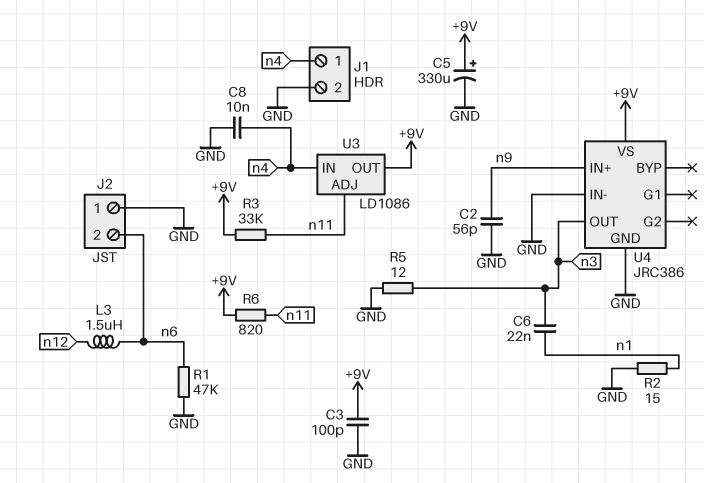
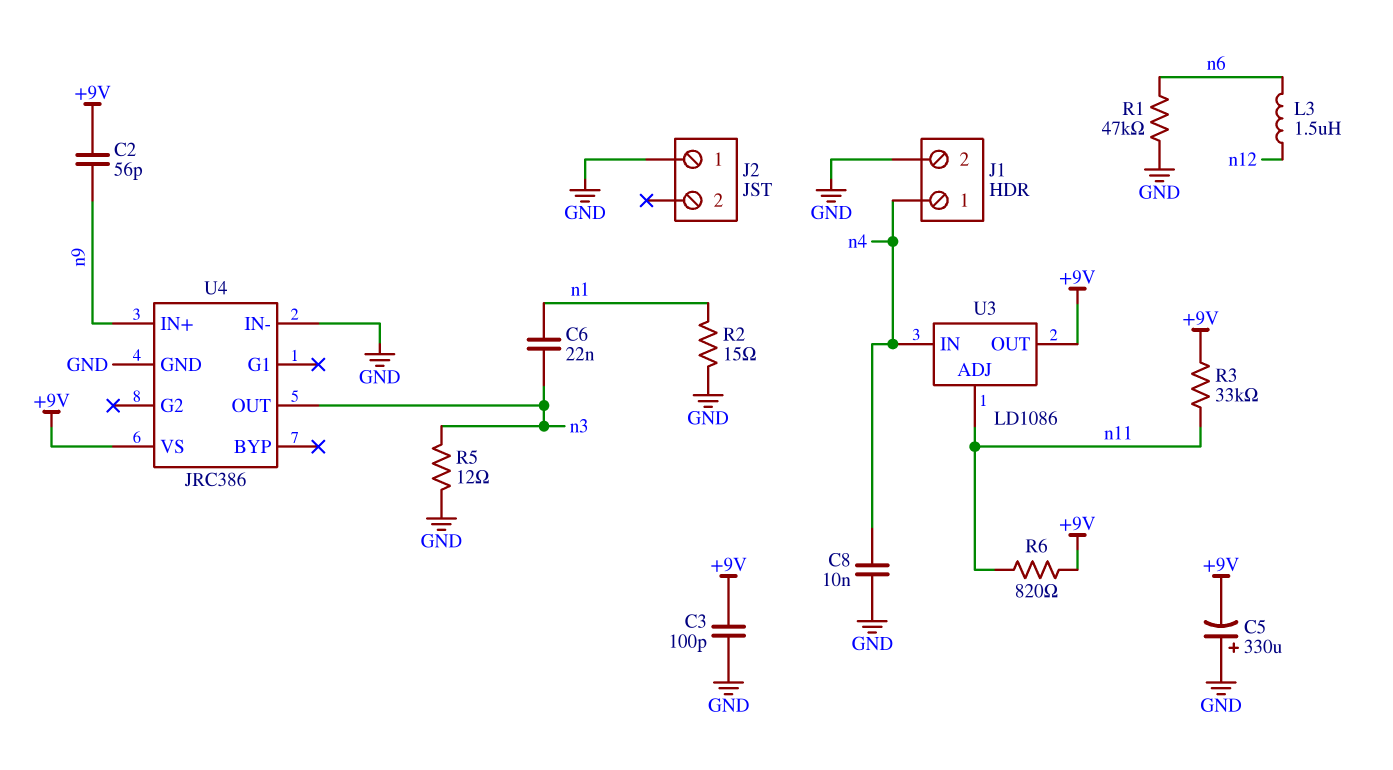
C2: 56pF (GND, n9) -> 56pF (+9V, n9)
C5: 330uF (plus +9V, minus GND) -> 330uF (plus GND, minus +9V)
J2 pin 2: n6 -> none

